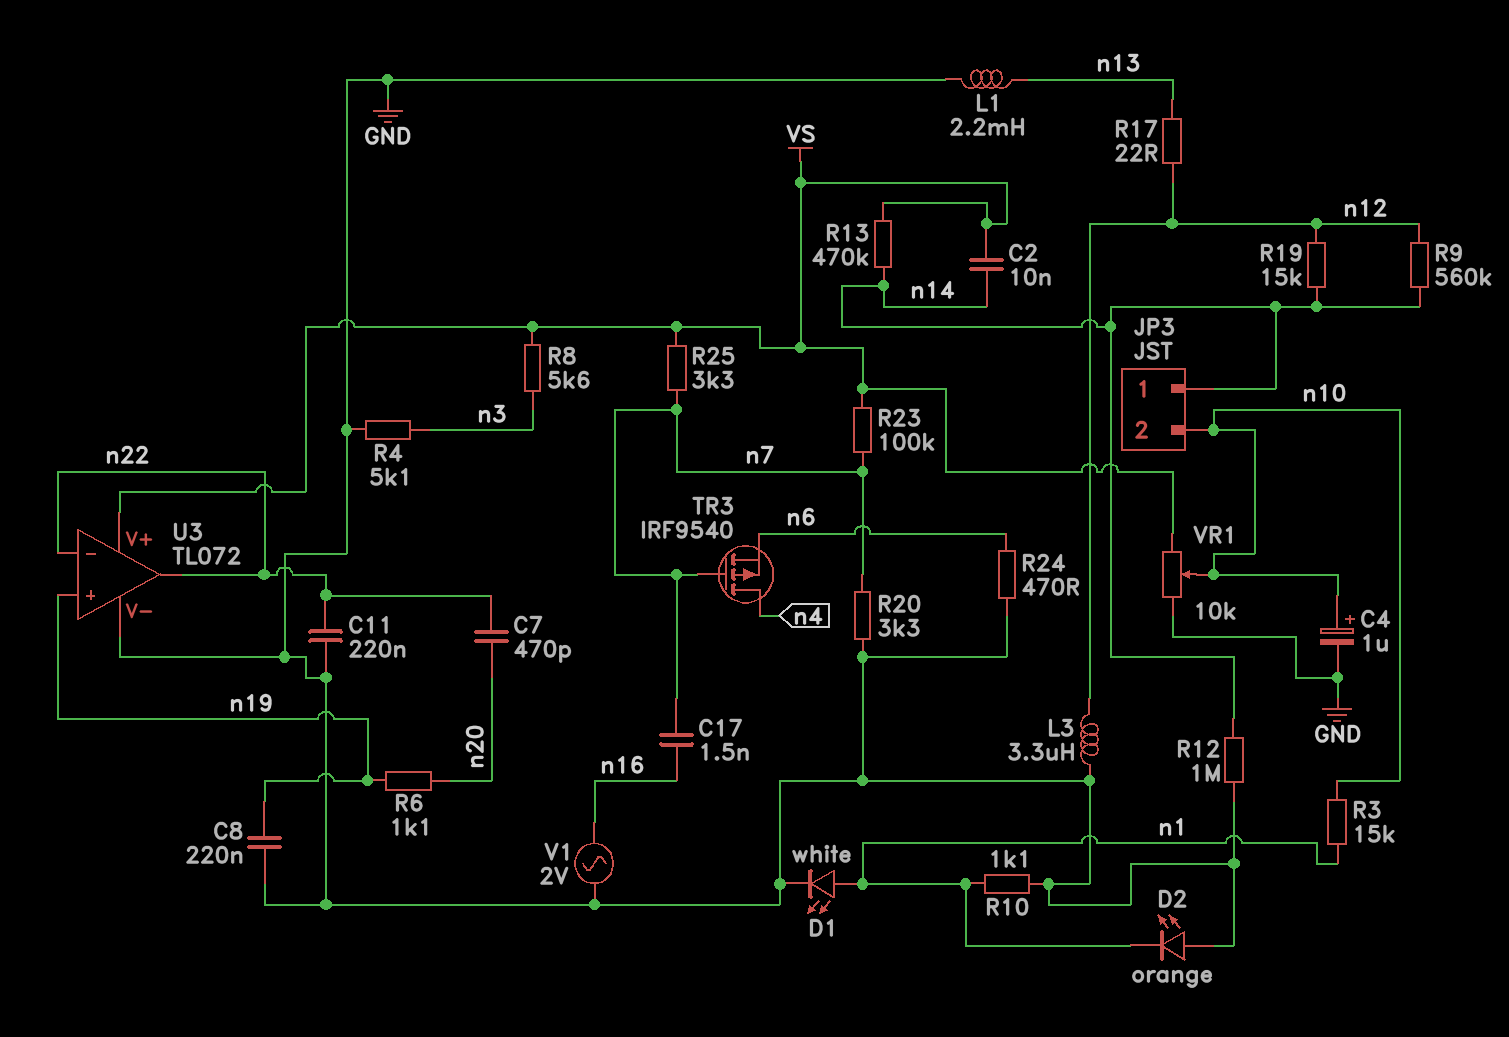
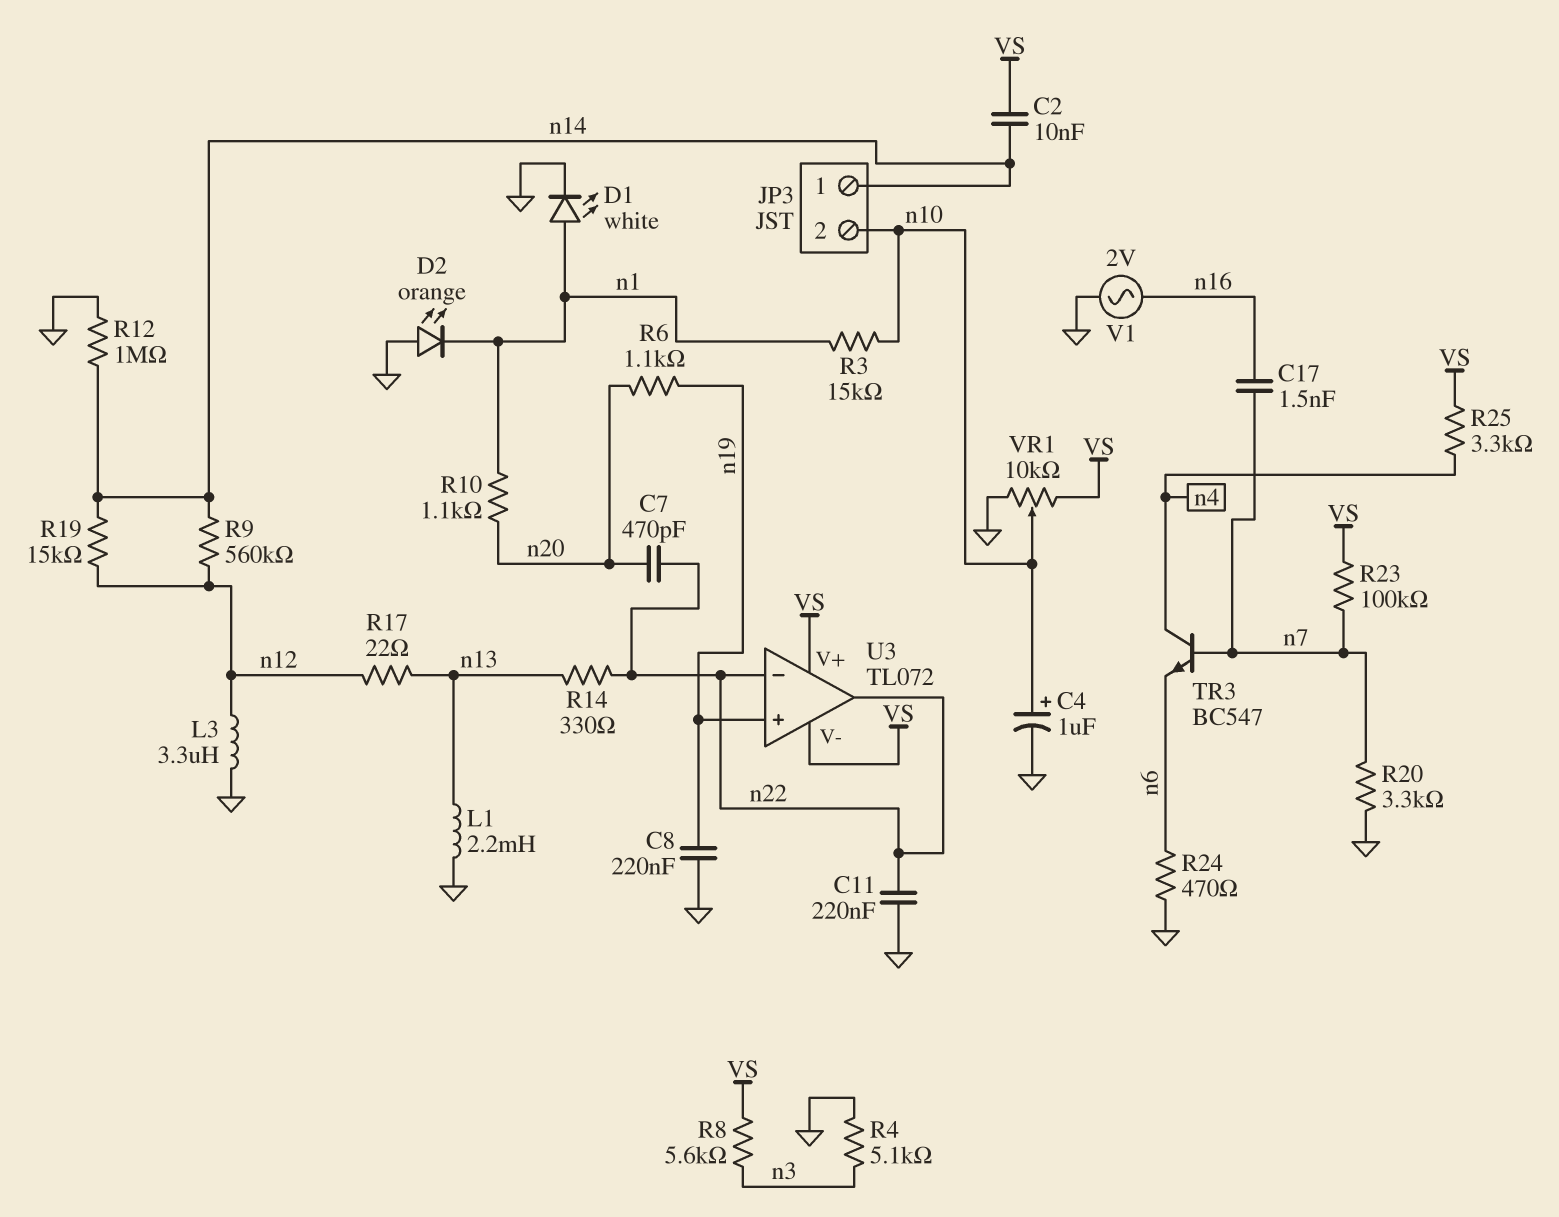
R10: 1.1k (GND, n1) -> 1.1k (n1, n20)
R13: 470k (VS, n14) -> none
R14: none -> 330 (n13, n22)
R25: 3.3k (VS, n7) -> 3.3k (VS, n4)
TR3: PMOS IRF9540 (G n7, D n4, S n6) -> NPN BC547 (B n7, C n4, E n6)
U3 pin V-: GND -> VS

